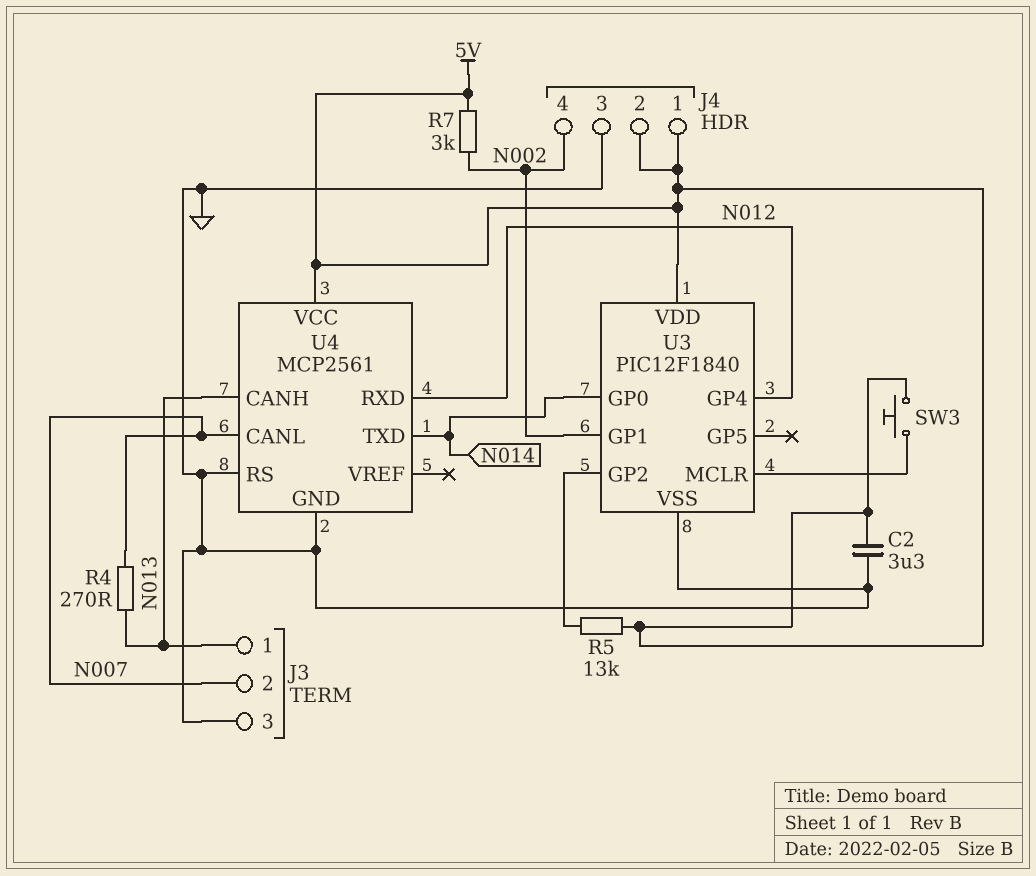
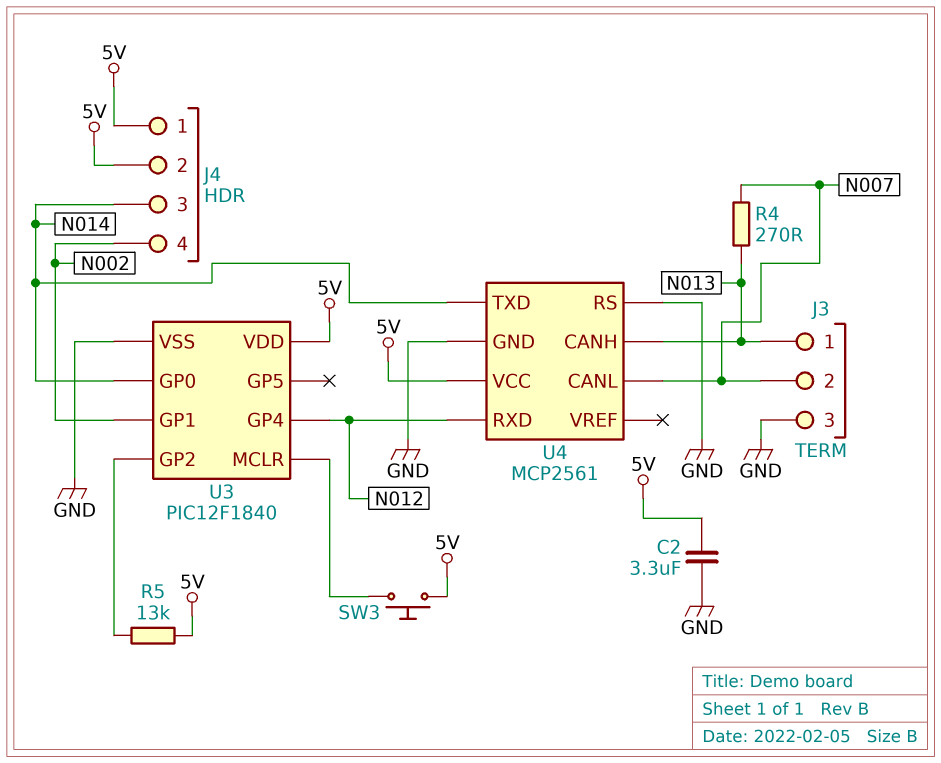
J4 pin 3: GND -> N014
R7: 3k (5V, N002) -> none

